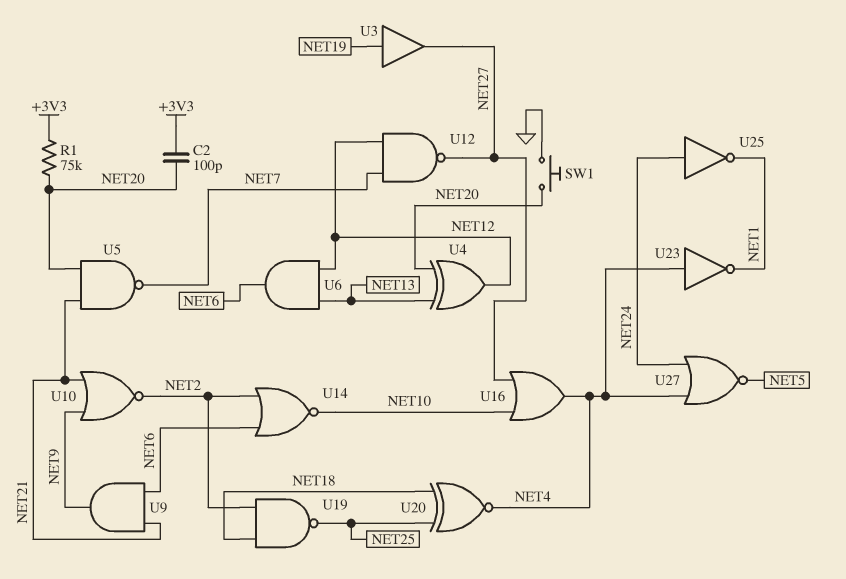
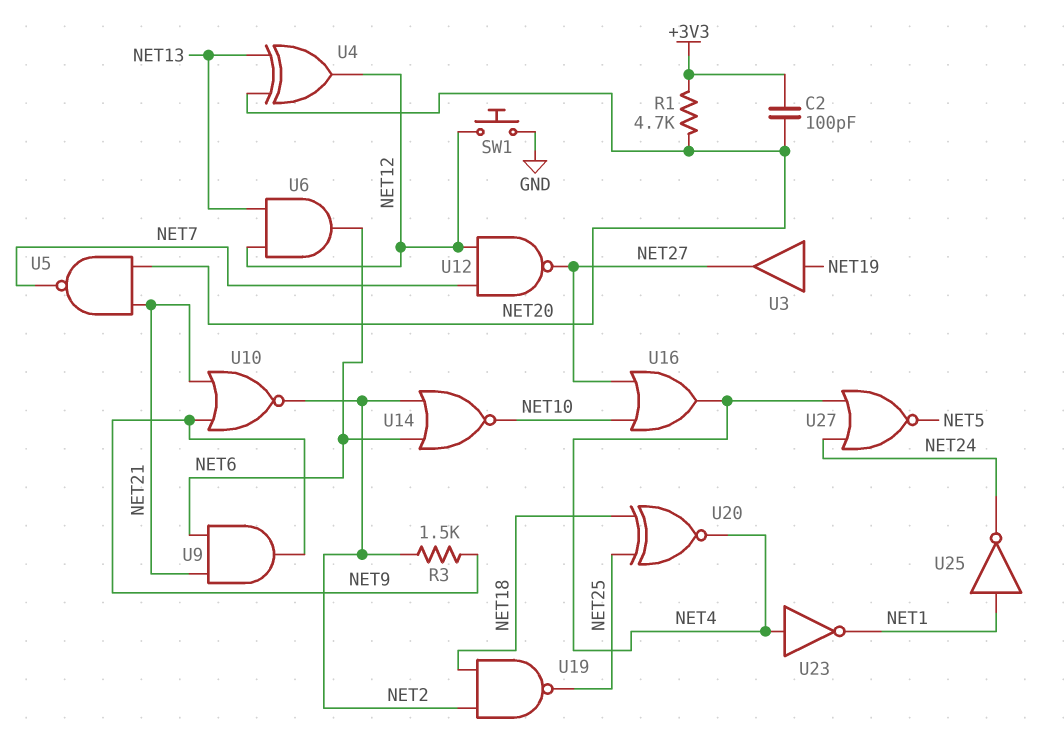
R1: 75k (+3V3, NET20) -> 4.7k (+3V3, NET20)
R3: none -> 1.5k (NET2, NET9)
SW1: button (GND, NET20) -> button (GND, NET12)
U25: NOT (in NET24, out NET1) -> NOT (in NET1, out NET24)

